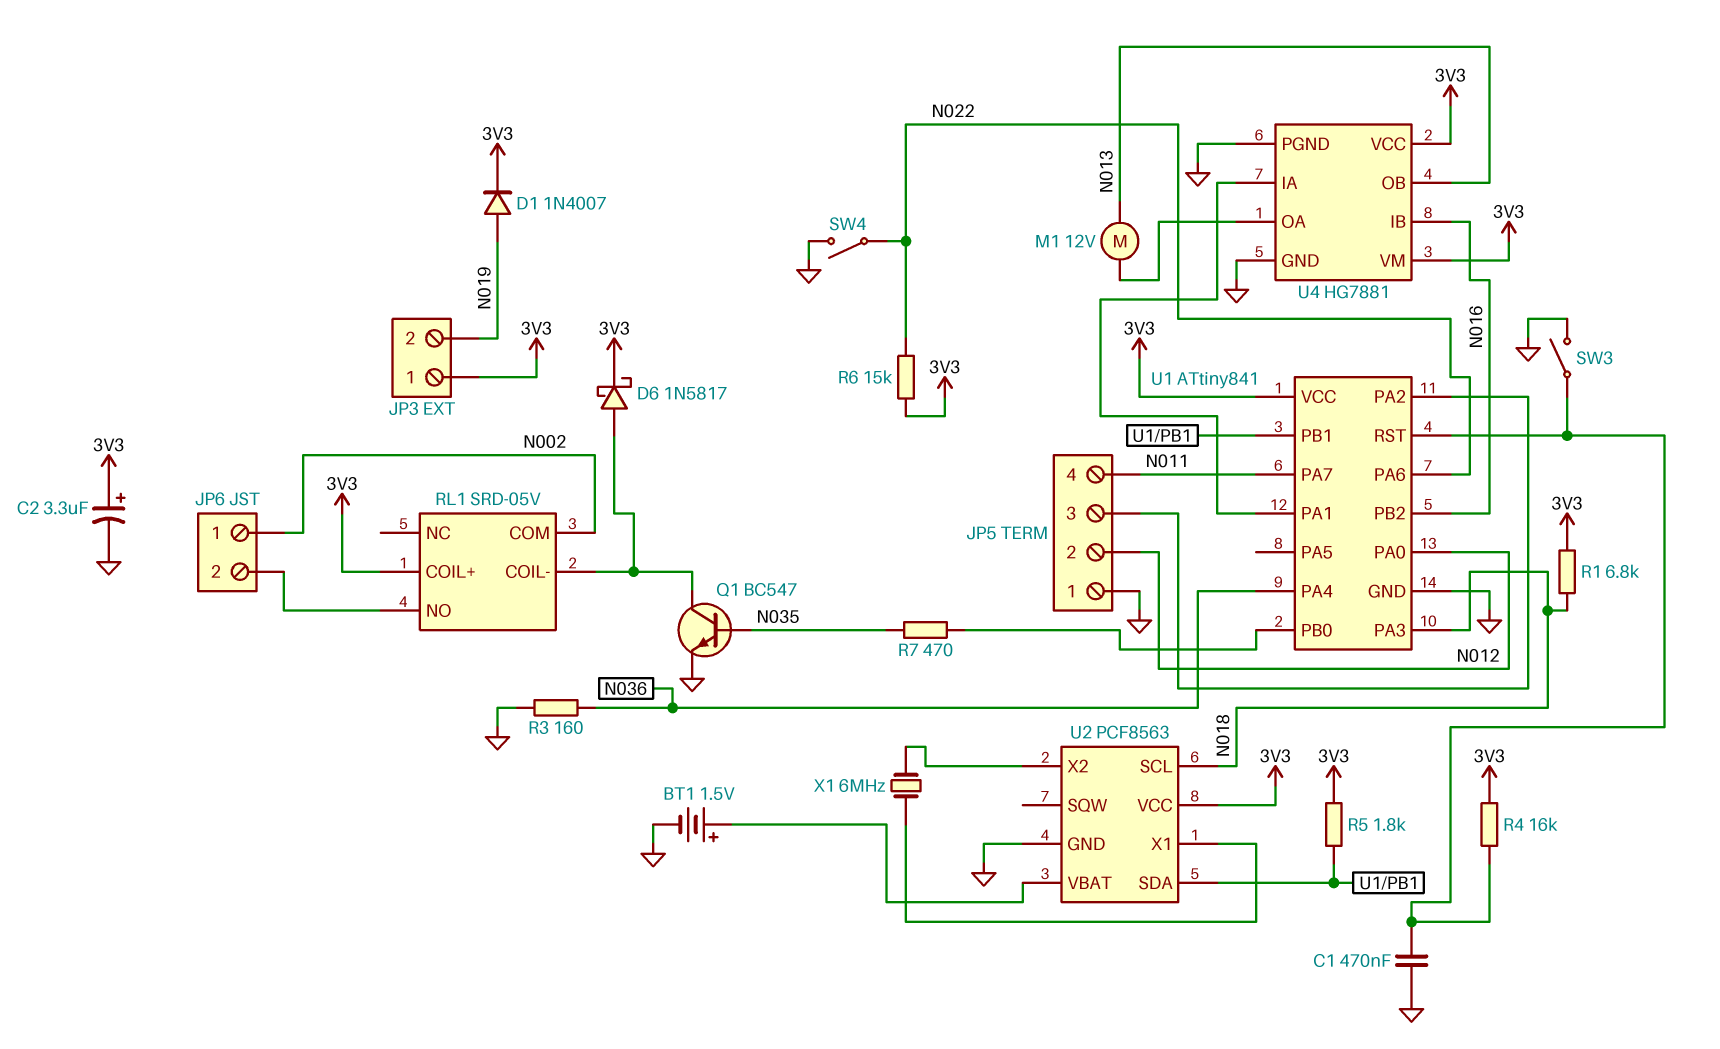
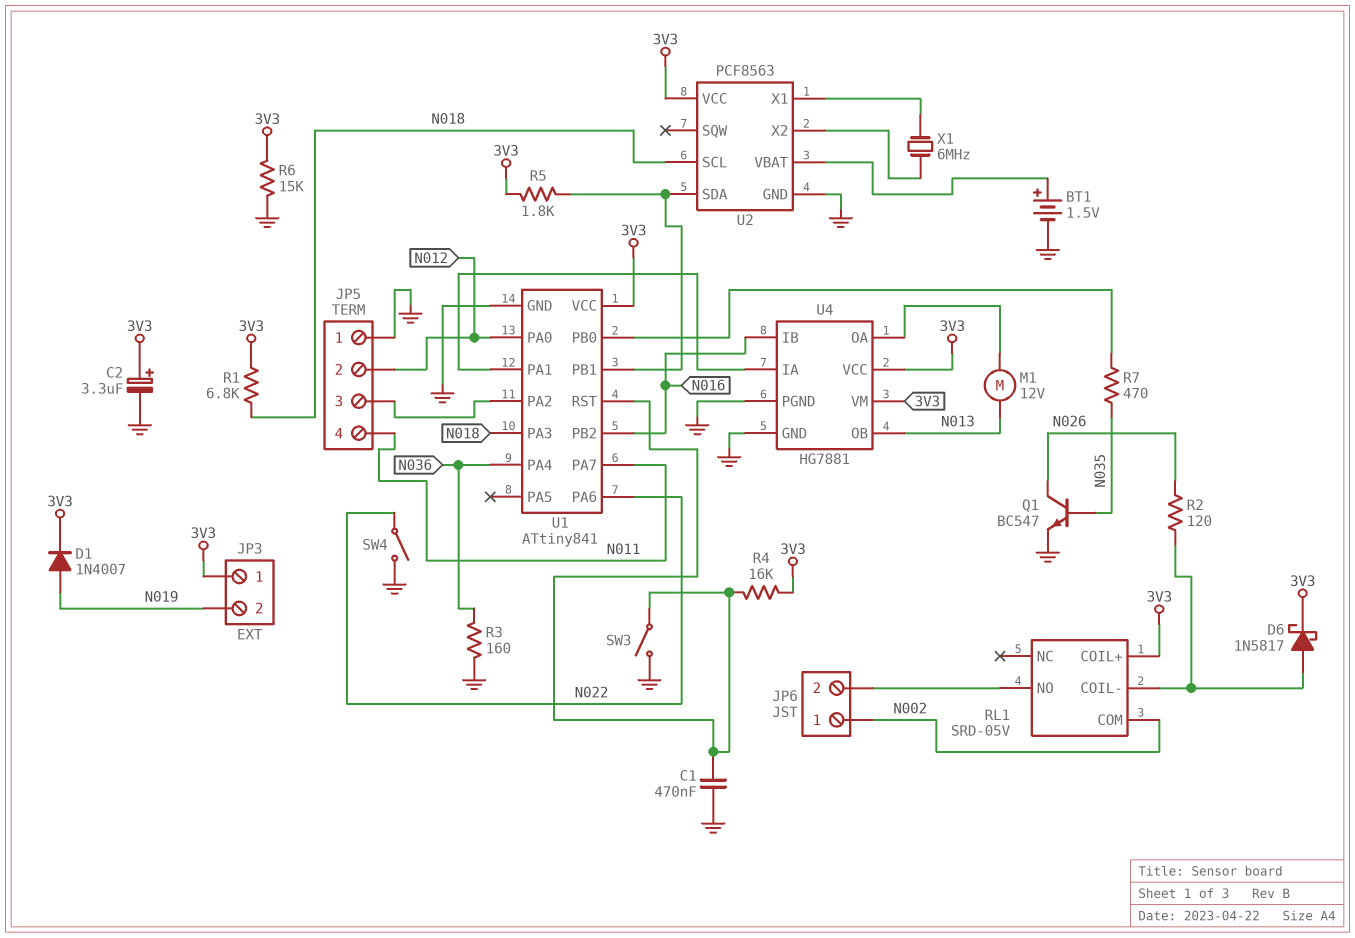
Q1: NPN BC547 (B N035, C RL1/COIL-, E GND) -> NPN BC547 (B N035, C N026, E GND)
R2: none -> 120 (N026, RL1/COIL-)
R6: 15k (3V3, N022) -> 15k (3V3, GND)

